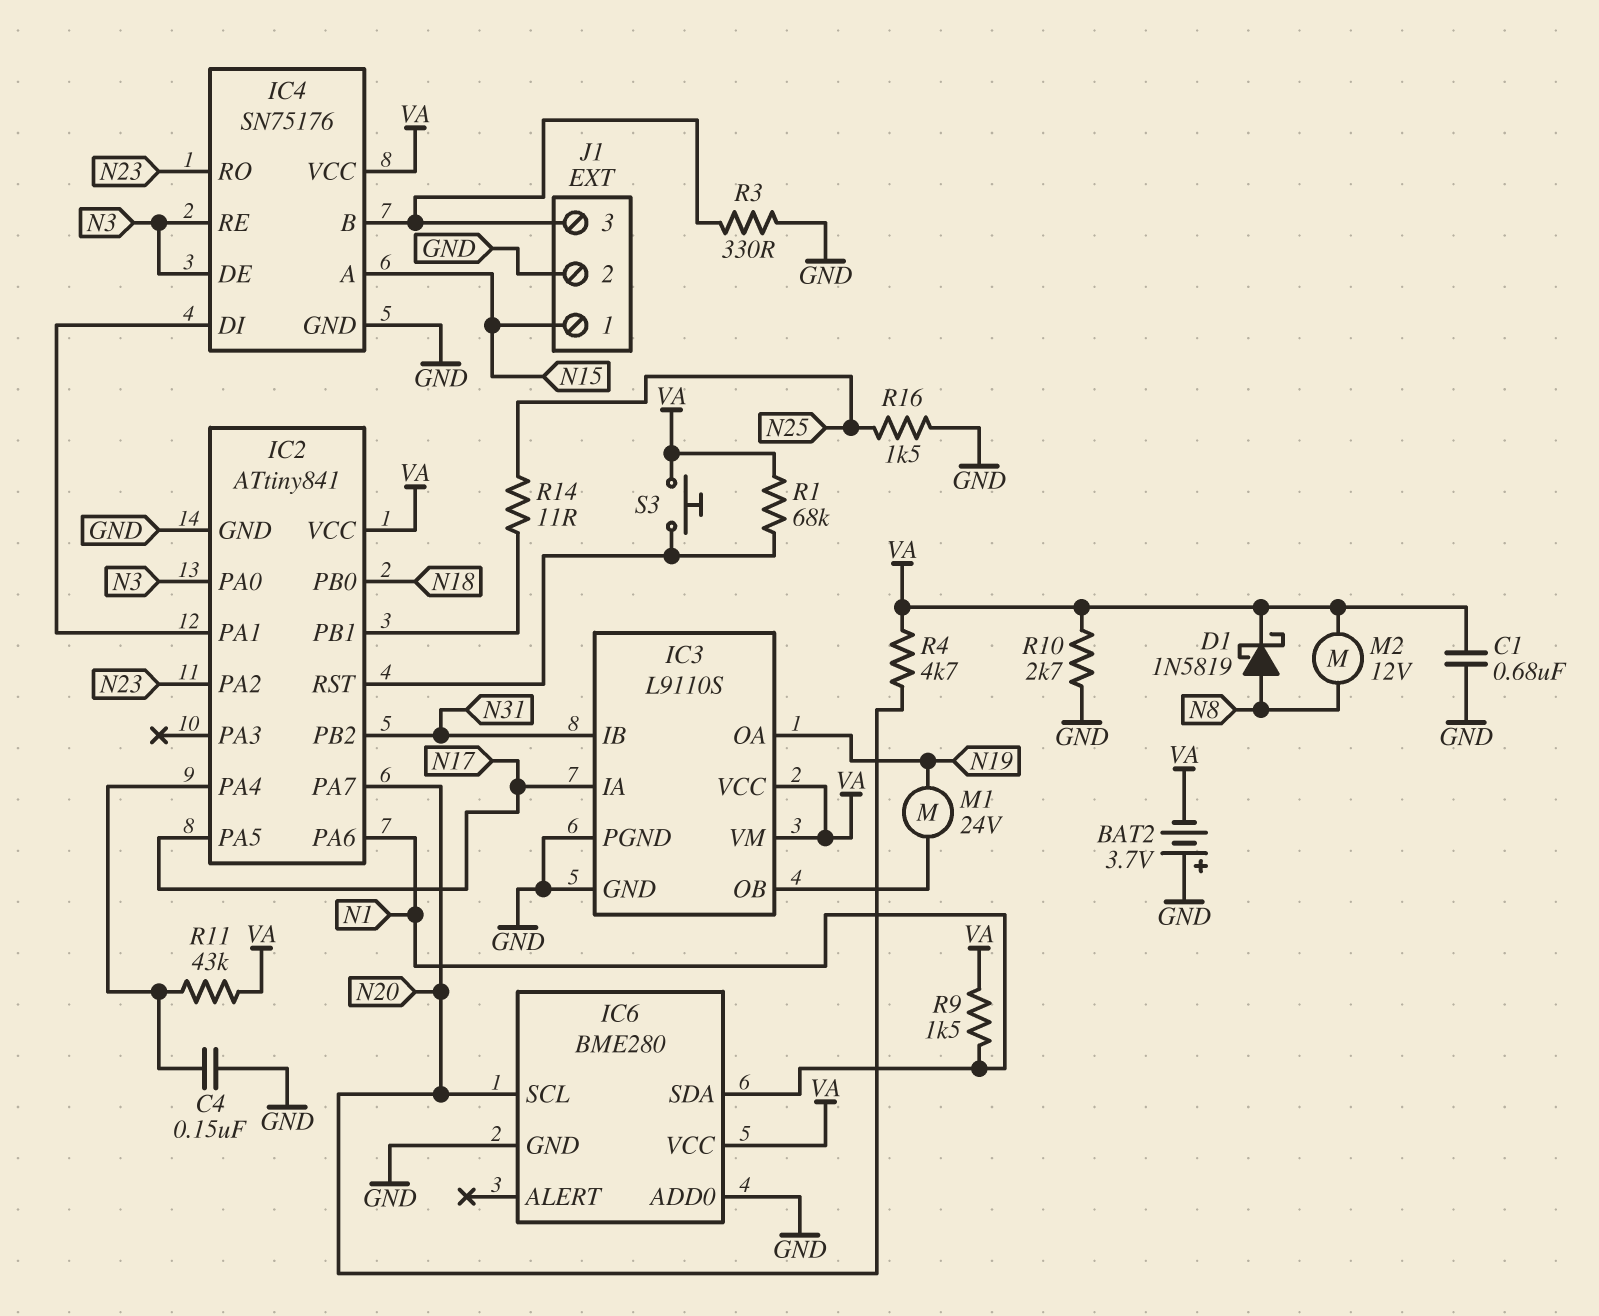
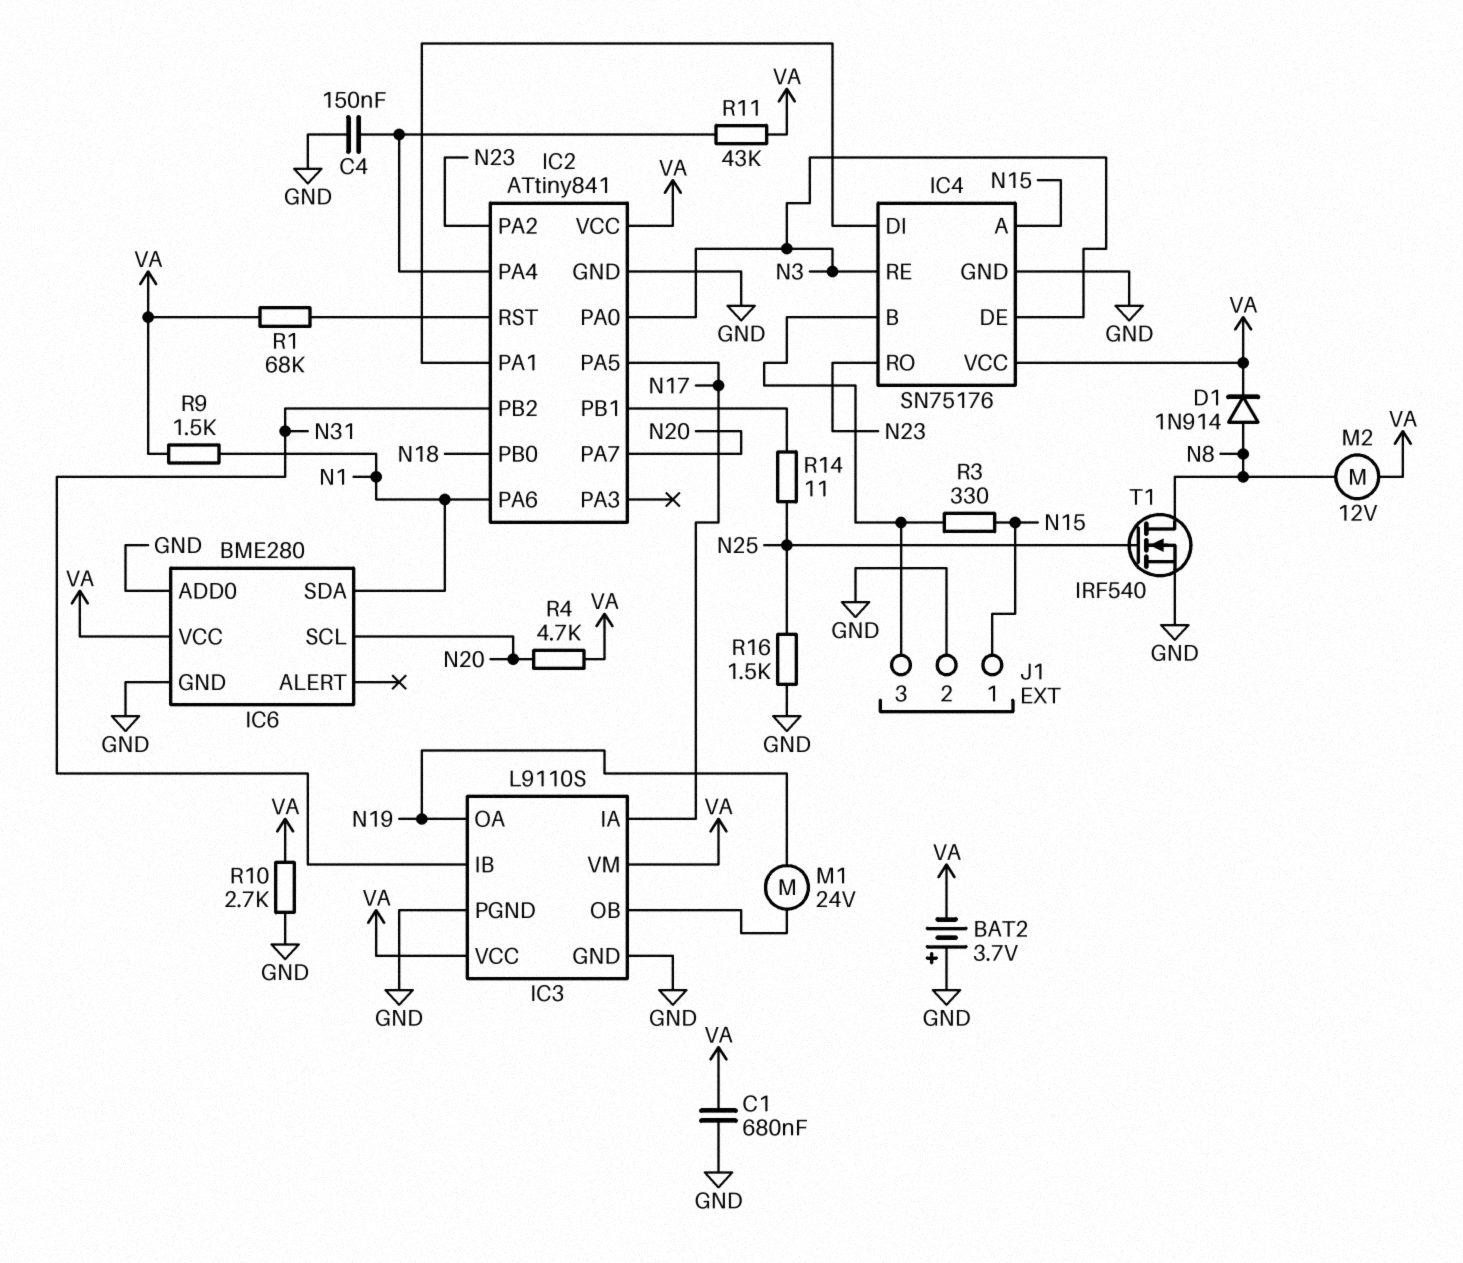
D1: schottky 1N5819 (A N8, K VA) -> diode 1N914 (A N8, K VA)
R3: 330 (GND, IC4/B) -> 330 (IC4/B, N15)
S3: button (IC2/RST, VA) -> none
T1: none -> NMOS IRF540 (G N25, D N8, S GND)

